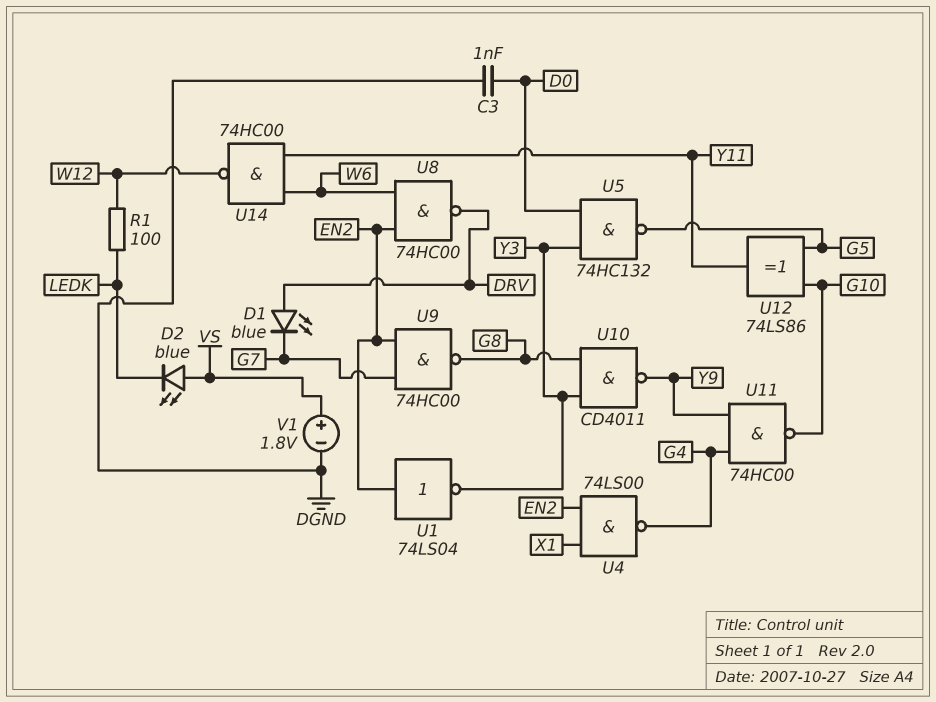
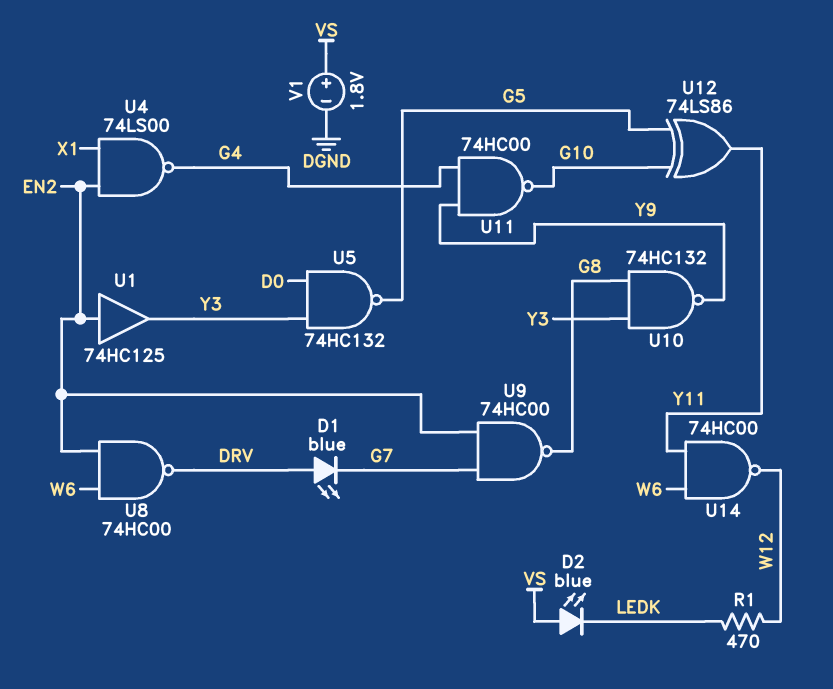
C3: 1nF (D0, DGND) -> none
R1: 100 (LEDK, W12) -> 470 (LEDK, W12)
U1: NOT 74LS04 (in EN2, out Y3) -> buffer 74HC125 (in EN2, out Y3)
U10: NAND CD4011 (in G8, in Y3, out Y9) -> NAND 74HC132 (in G8, in Y3, out Y9)

